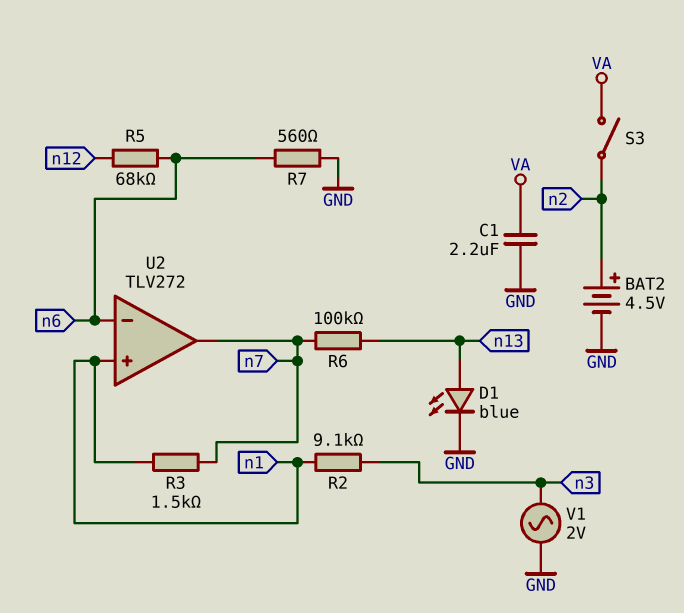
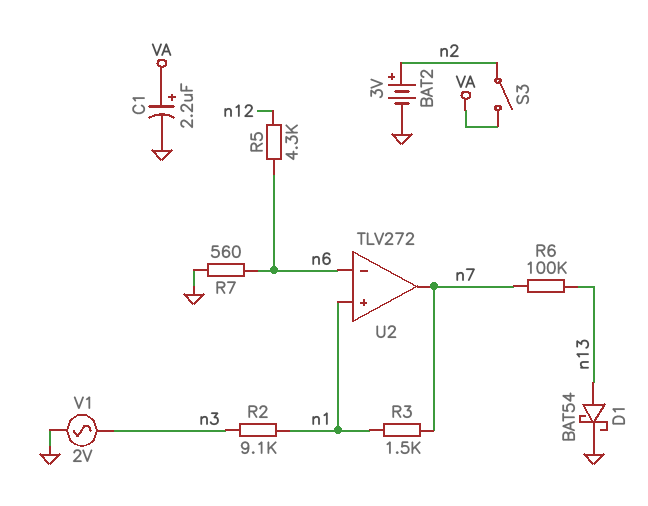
BAT2: 4.5V (plus n2, minus GND) -> 3V (plus n2, minus GND)
C1: 2.2uF (GND, VA) -> 2.2uF (plus VA, minus GND)
D1: LED blue (A n13, K GND) -> schottky BAT54 (A n13, K GND)
R5: 68k (n6, n12) -> 4.3k (n6, n12)

